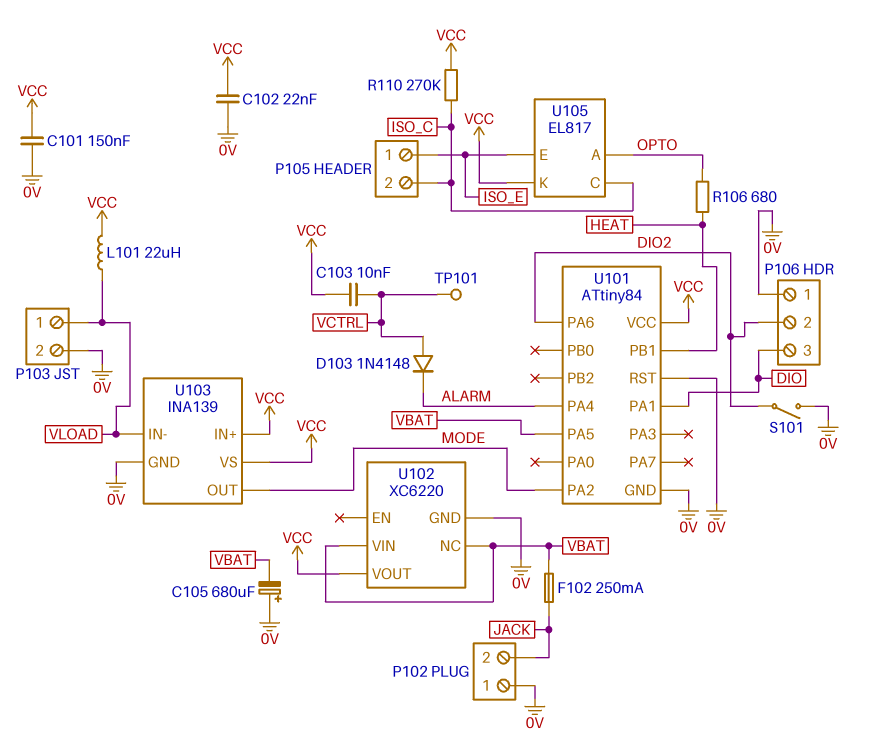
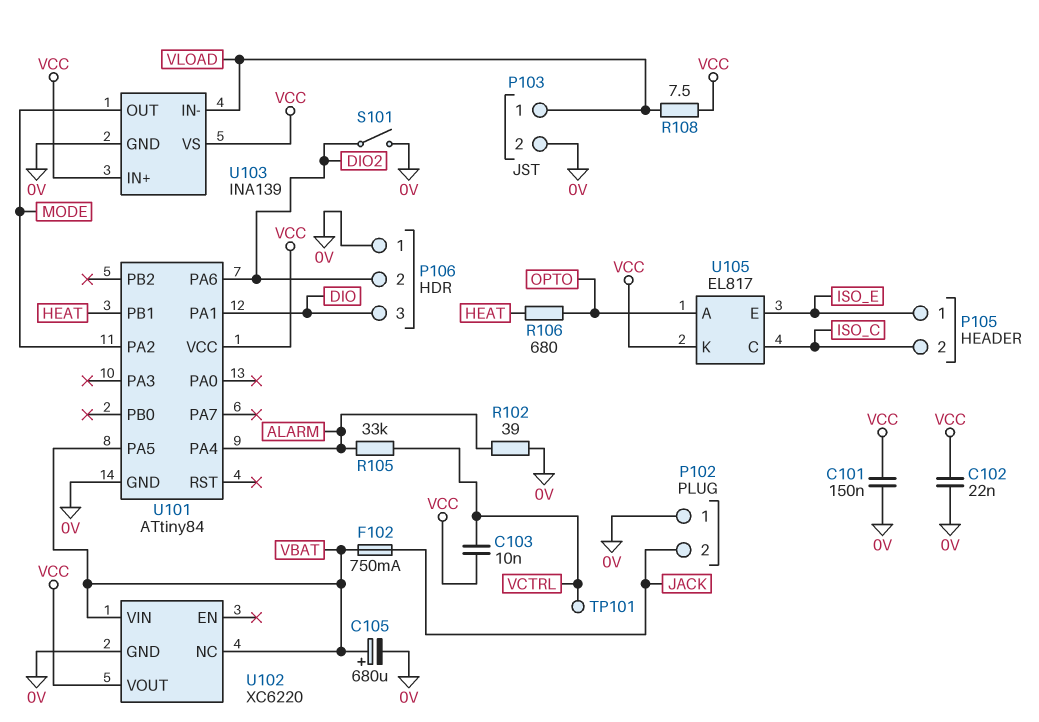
C105: 680uF (plus 0V, minus VBAT) -> 680uF (plus VBAT, minus 0V)
D103: diode 1N4148 (A VCTRL, K ALARM) -> none
F102: 250mA (JACK, VBAT) -> 750mA (JACK, VBAT)
L101: 22uH (VCC, VLOAD) -> none
R102: none -> 39 (0V, ALARM)
R105: none -> 33k (ALARM, VCTRL)
R108: none -> 7.5 (VCC, VLOAD)
R110: 270k (ISO_C, VCC) -> none
U101 pin RST: 0V -> none

